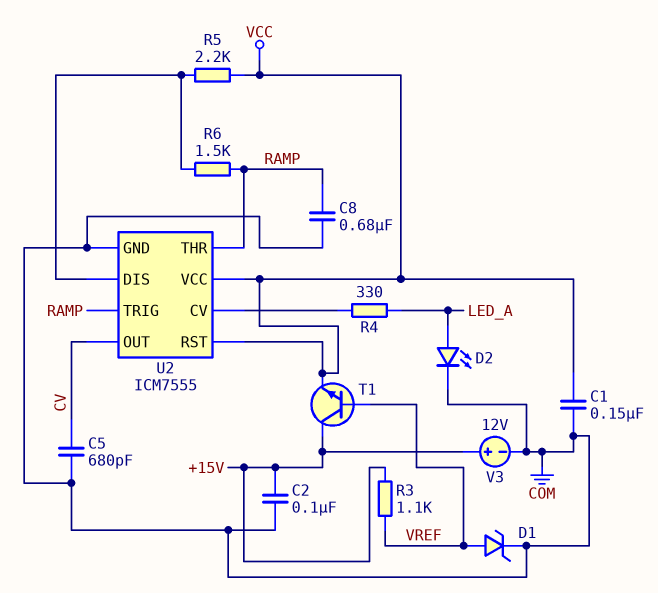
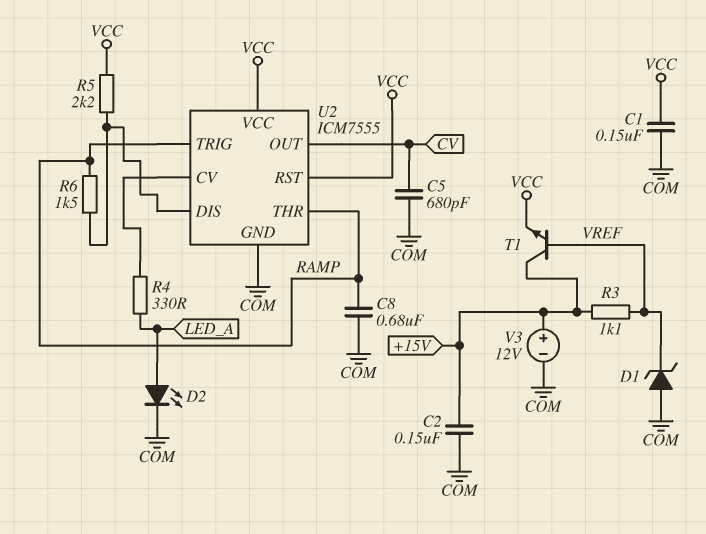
C2: 100nF (+15V, COM) -> 150nF (+15V, COM)
D1: zener (A VREF, K COM) -> zener (A COM, K VREF)

